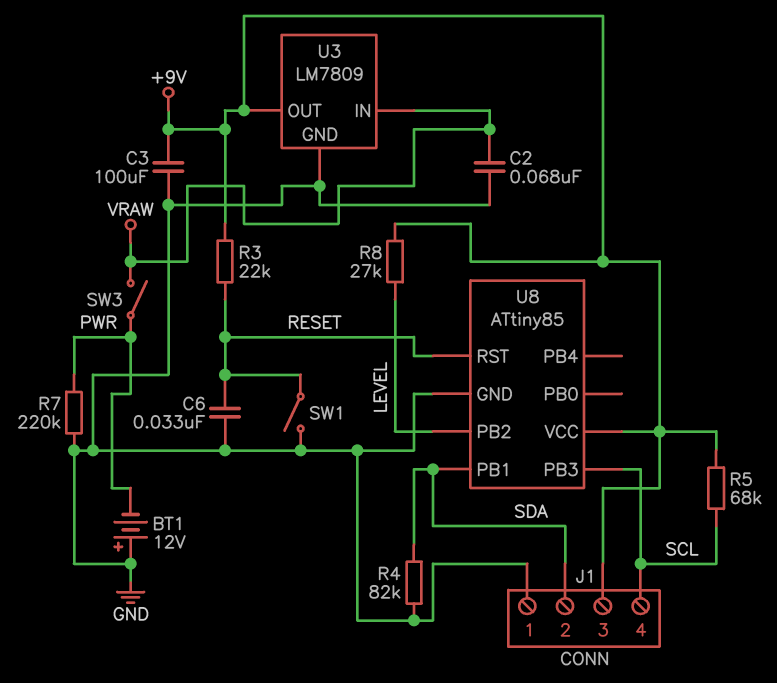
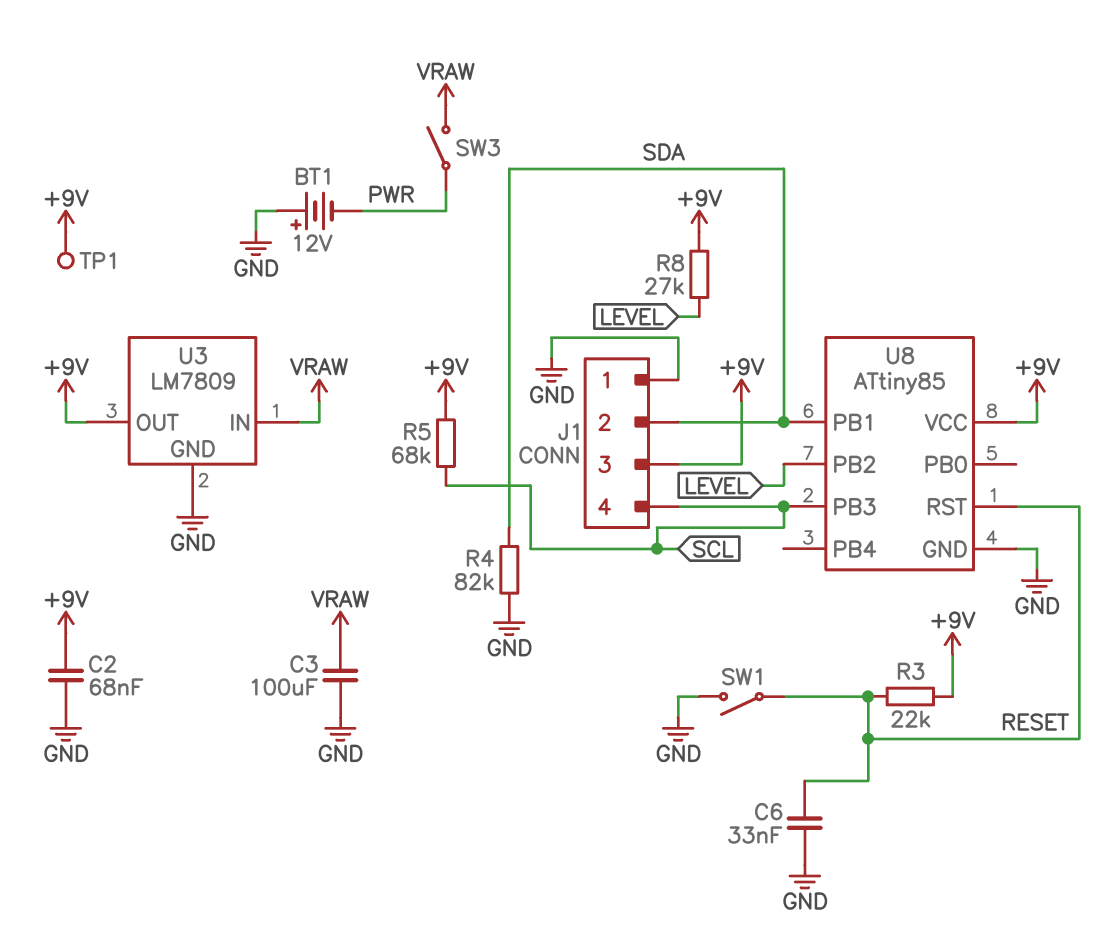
C2: 68nF (GND, VRAW) -> 68nF (+9V, GND)
C3: 100uF (+9V, GND) -> 100uF (GND, VRAW)
R7: 220k (GND, PWR) -> none
TP1: none -> test point (+9V)

